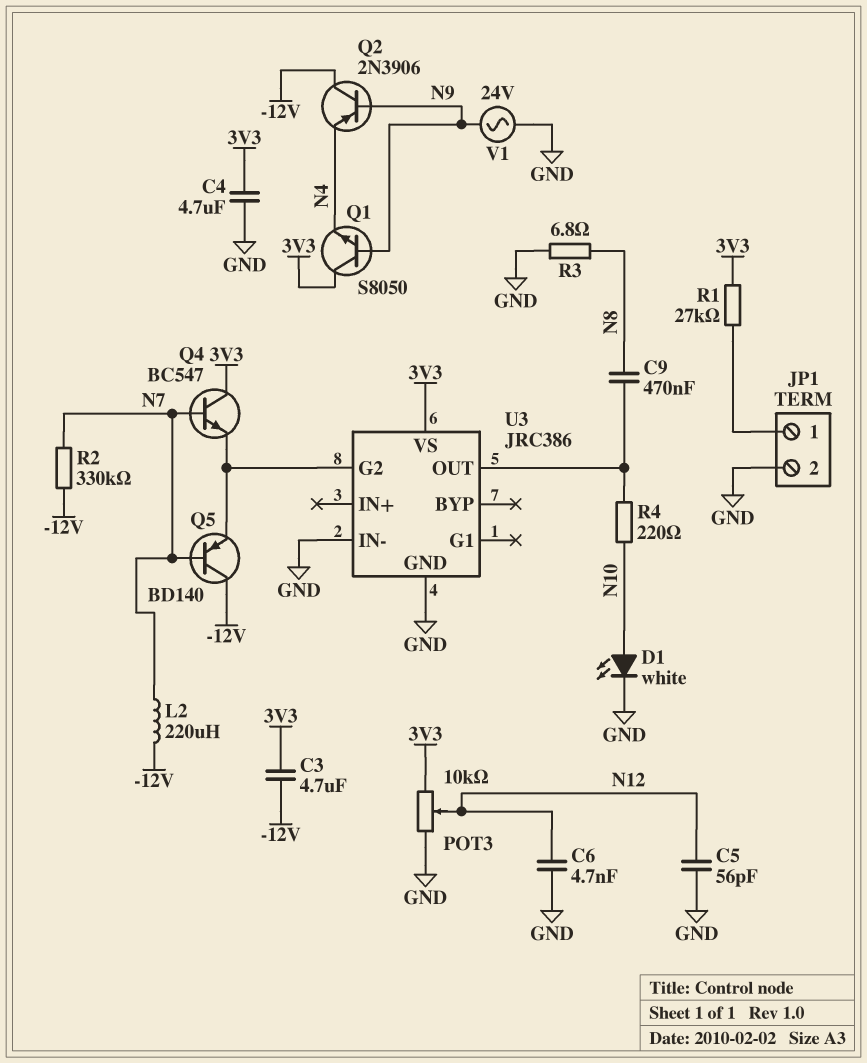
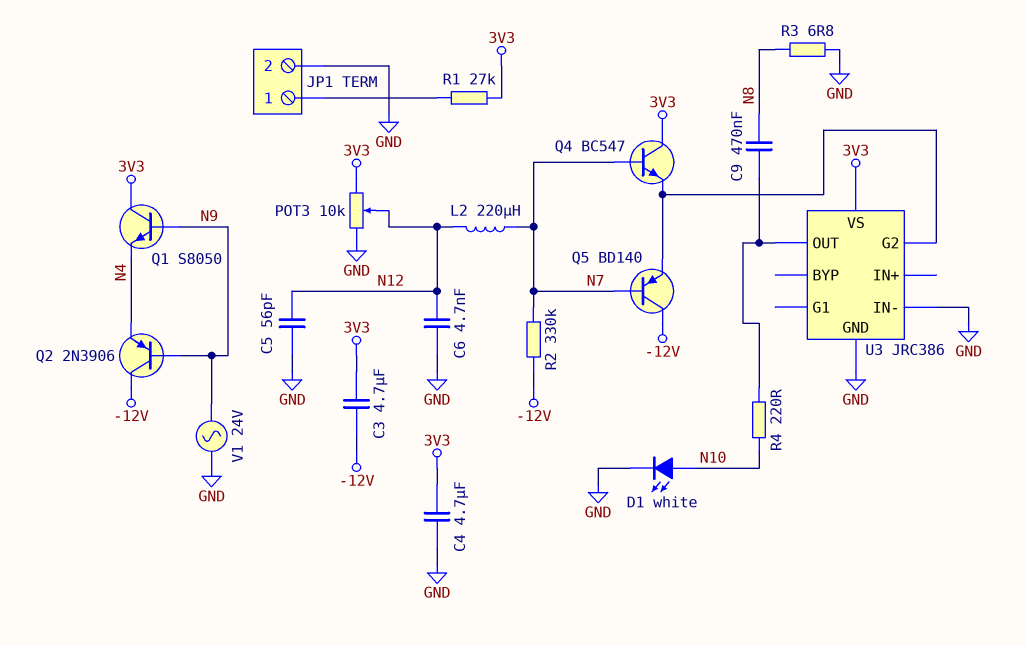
L2: 220uH (-12V, N7) -> 220uH (N7, N12)

